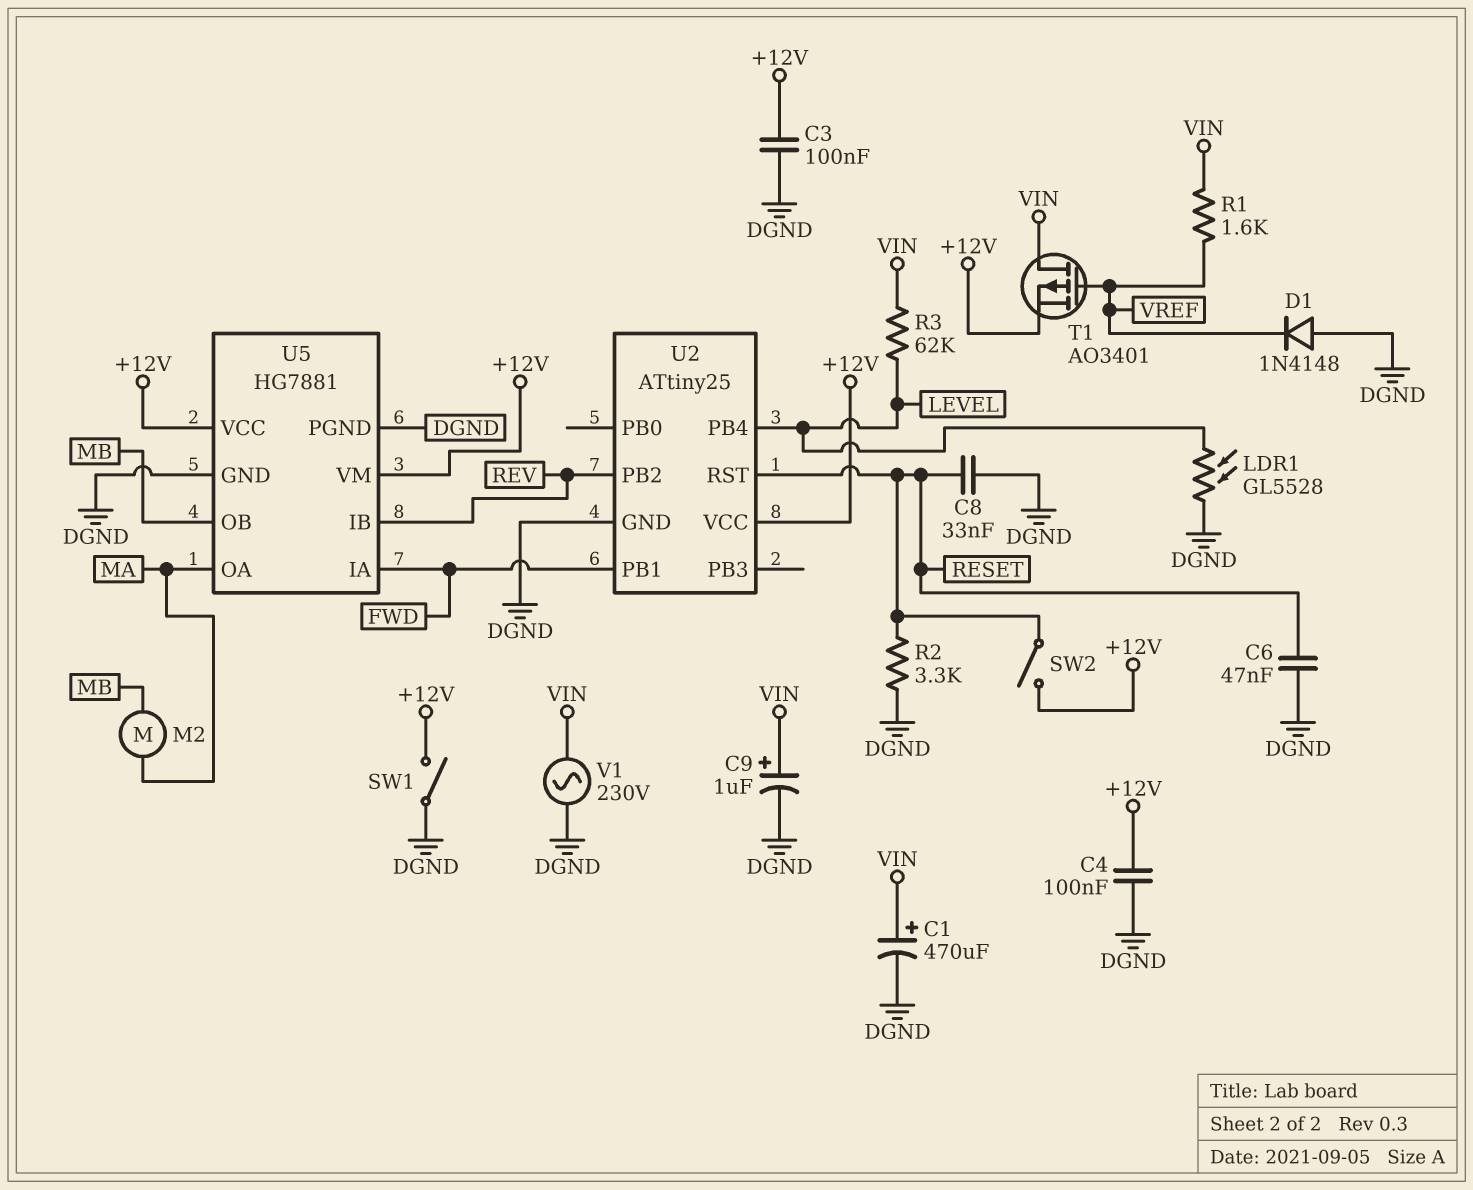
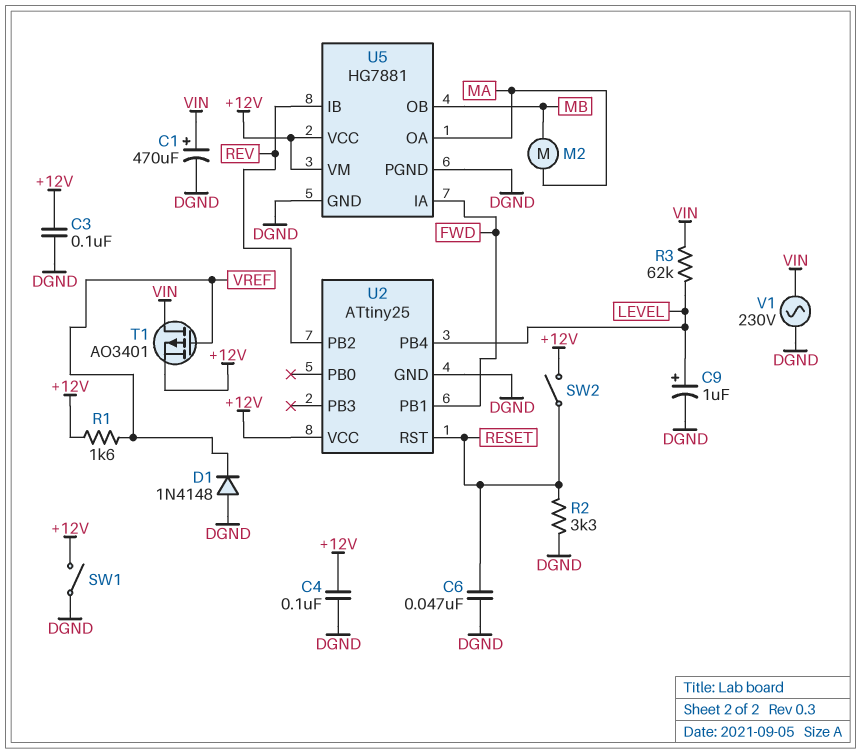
C8: 33nF (DGND, RESET) -> none
C9: 1uF (plus VIN, minus DGND) -> 1uF (plus LEVEL, minus DGND)
LDR1: GL5528 (DGND, LEVEL) -> none
R1: 1.6k (VIN, VREF) -> 1.6k (+12V, VREF)

